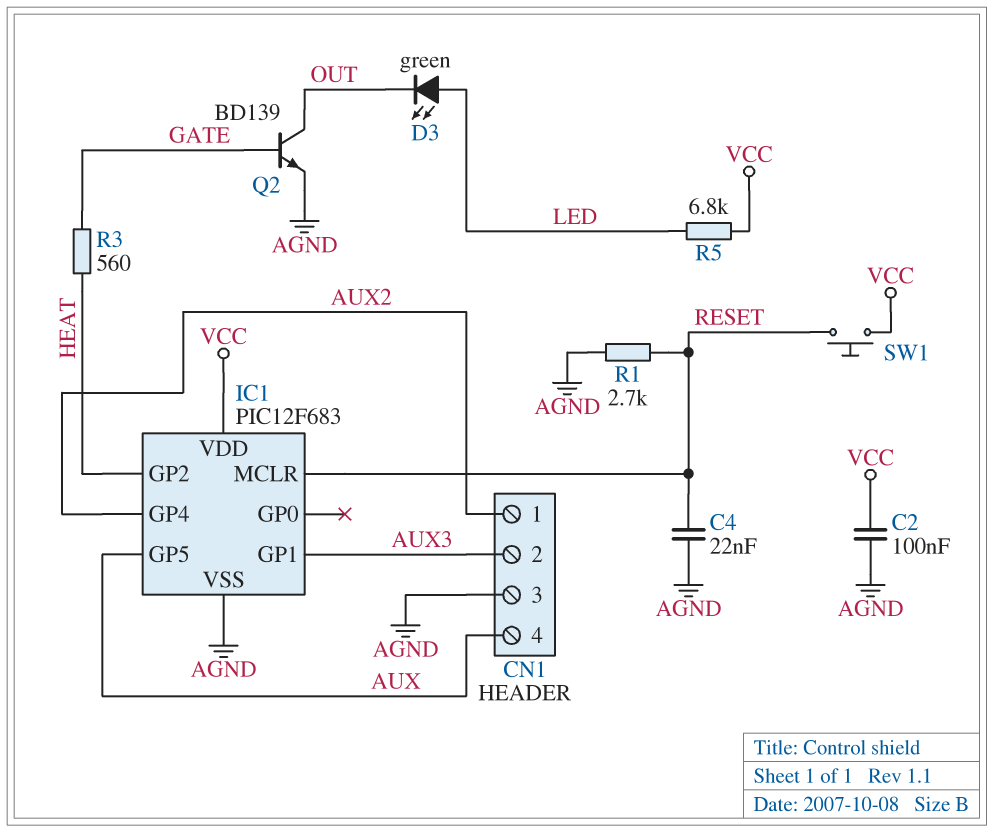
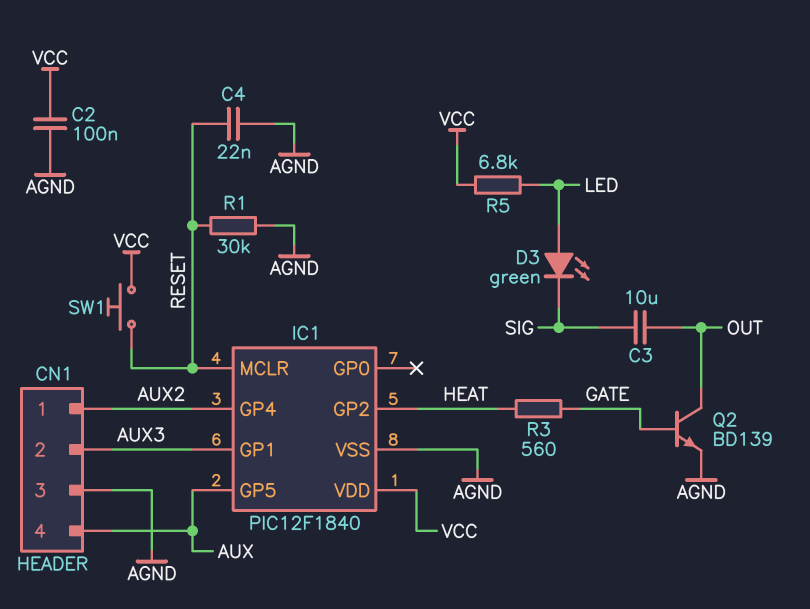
C3: none -> 10uF (OUT, SIG)
D3: LED green (A LED, K OUT) -> LED green (A LED, K SIG)
IC1: PIC12F683 -> PIC12F1840
R1: 2.7k (AGND, RESET) -> 30k (AGND, RESET)

